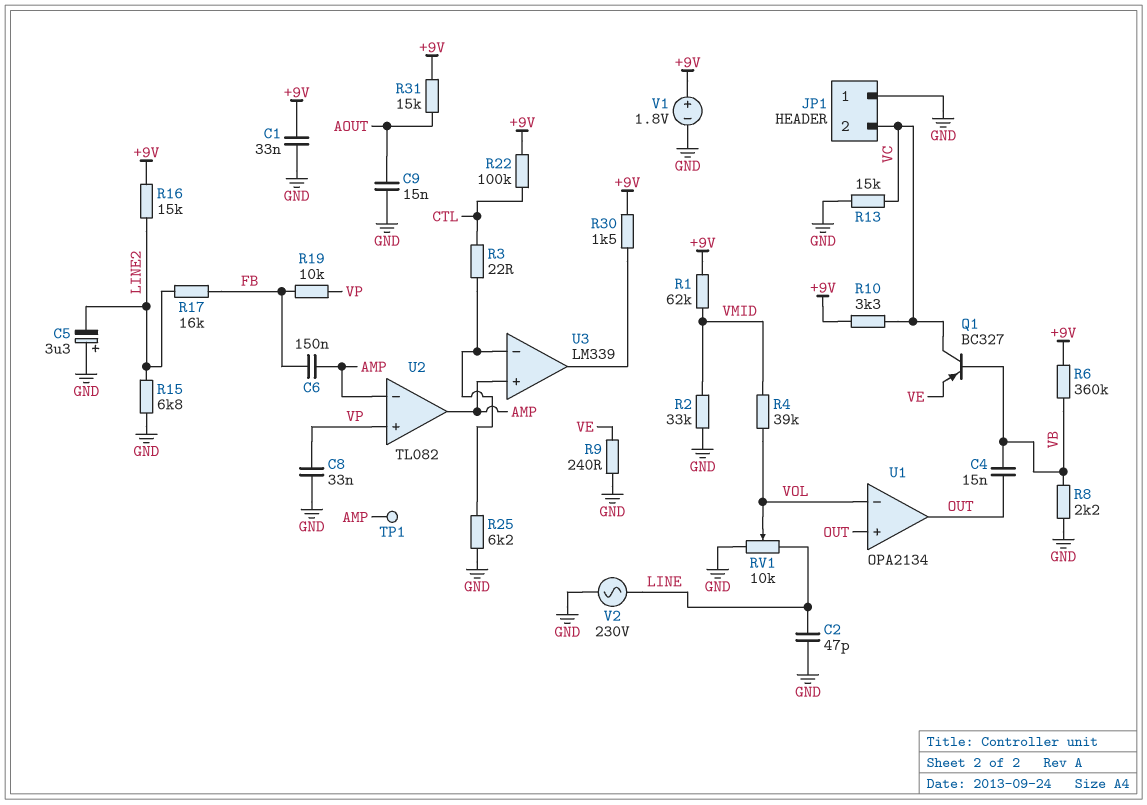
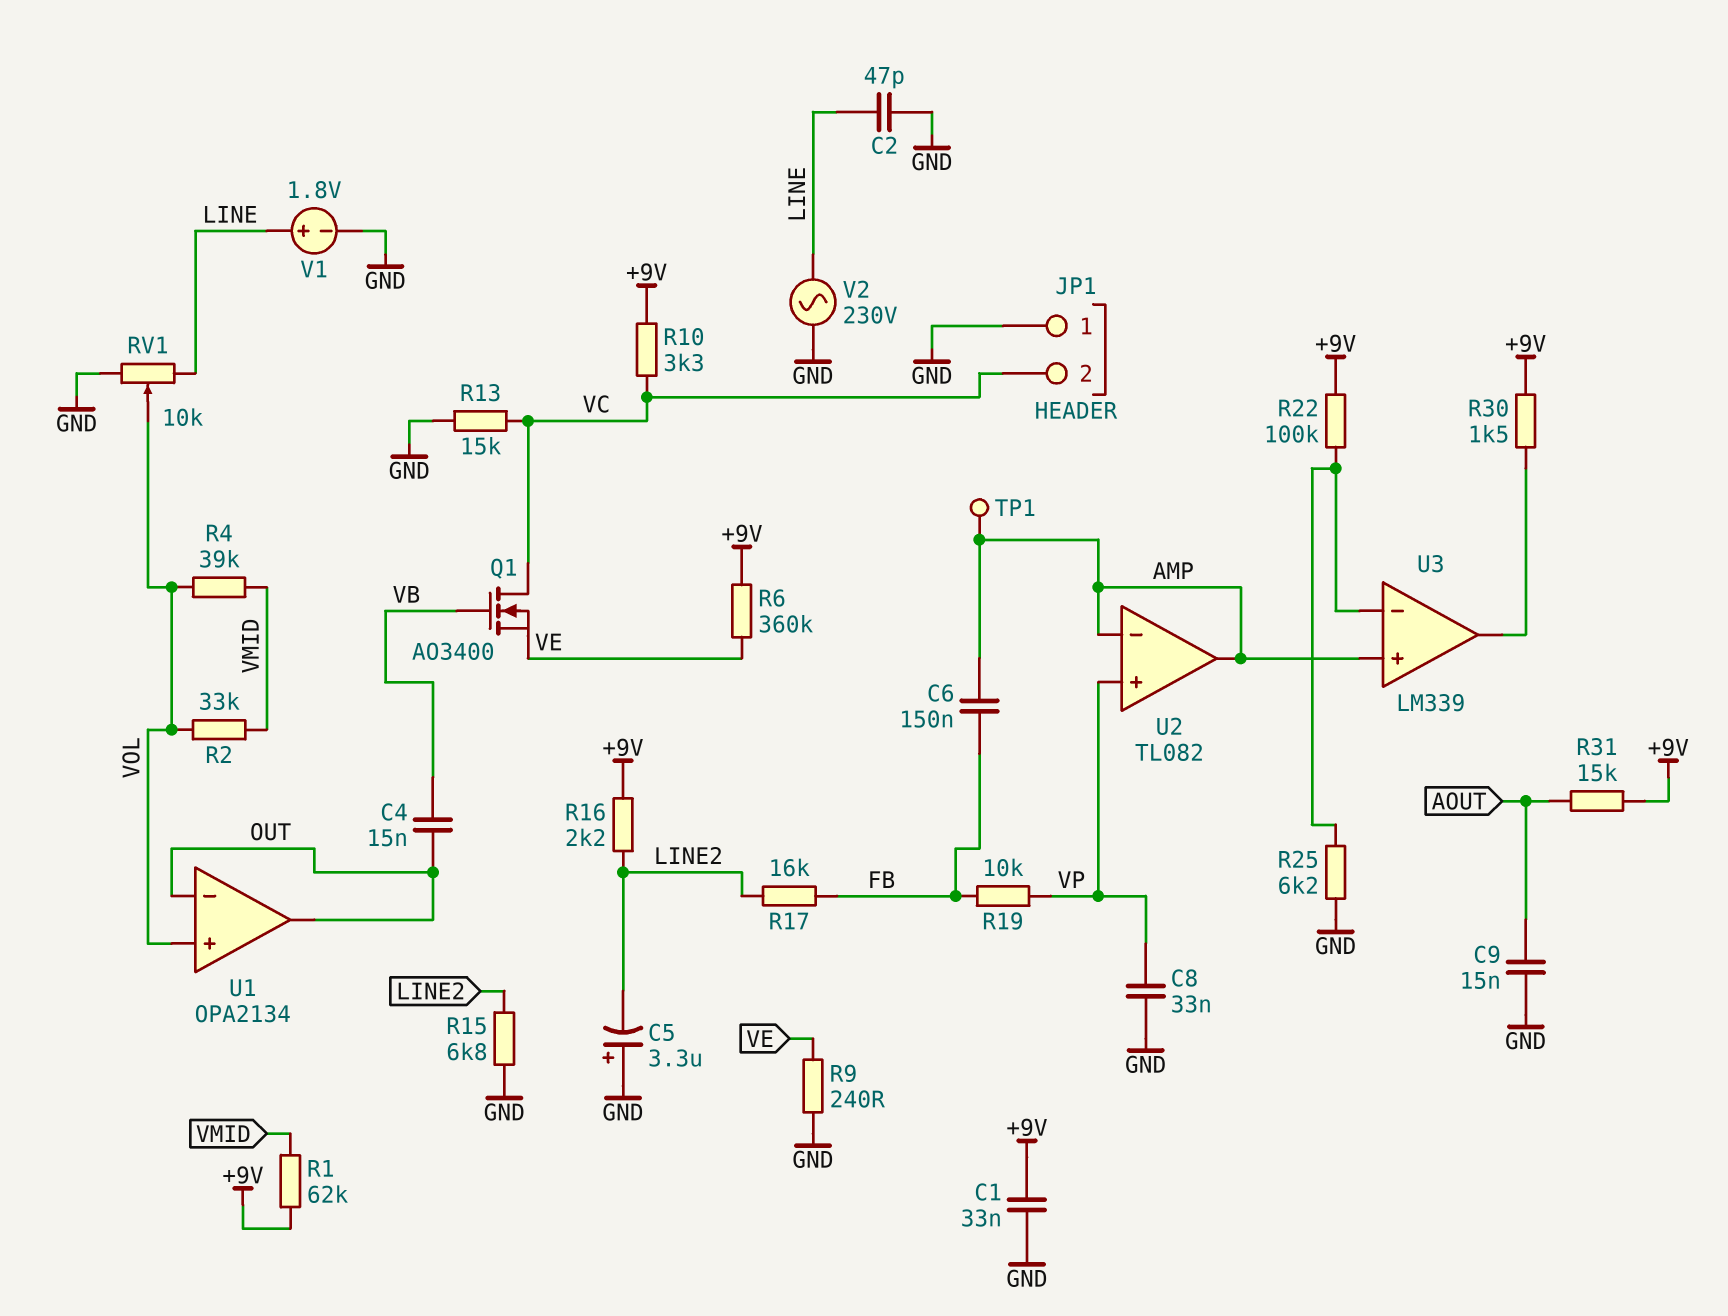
Q1: PNP BC327 (B VB, C VC, E VE) -> NMOS AO3400 (G VB, D VC, S VE)
R2: 33k (GND, VMID) -> 33k (VMID, VOL)
R3: 22 (CTL, U3/in-) -> none
R6: 360k (+9V, VB) -> 360k (+9V, VE)
R8: 2.2k (GND, VB) -> none
R16: 15k (+9V, LINE2) -> 2.2k (+9V, LINE2)
R22: 100k (+9V, CTL) -> 100k (+9V, U3/in-)
U1 pin in+: OUT -> VOL
U1 pin in-: VOL -> OUT
V1: 1.8V (plus +9V, minus GND) -> 1.8V (plus LINE, minus GND)

